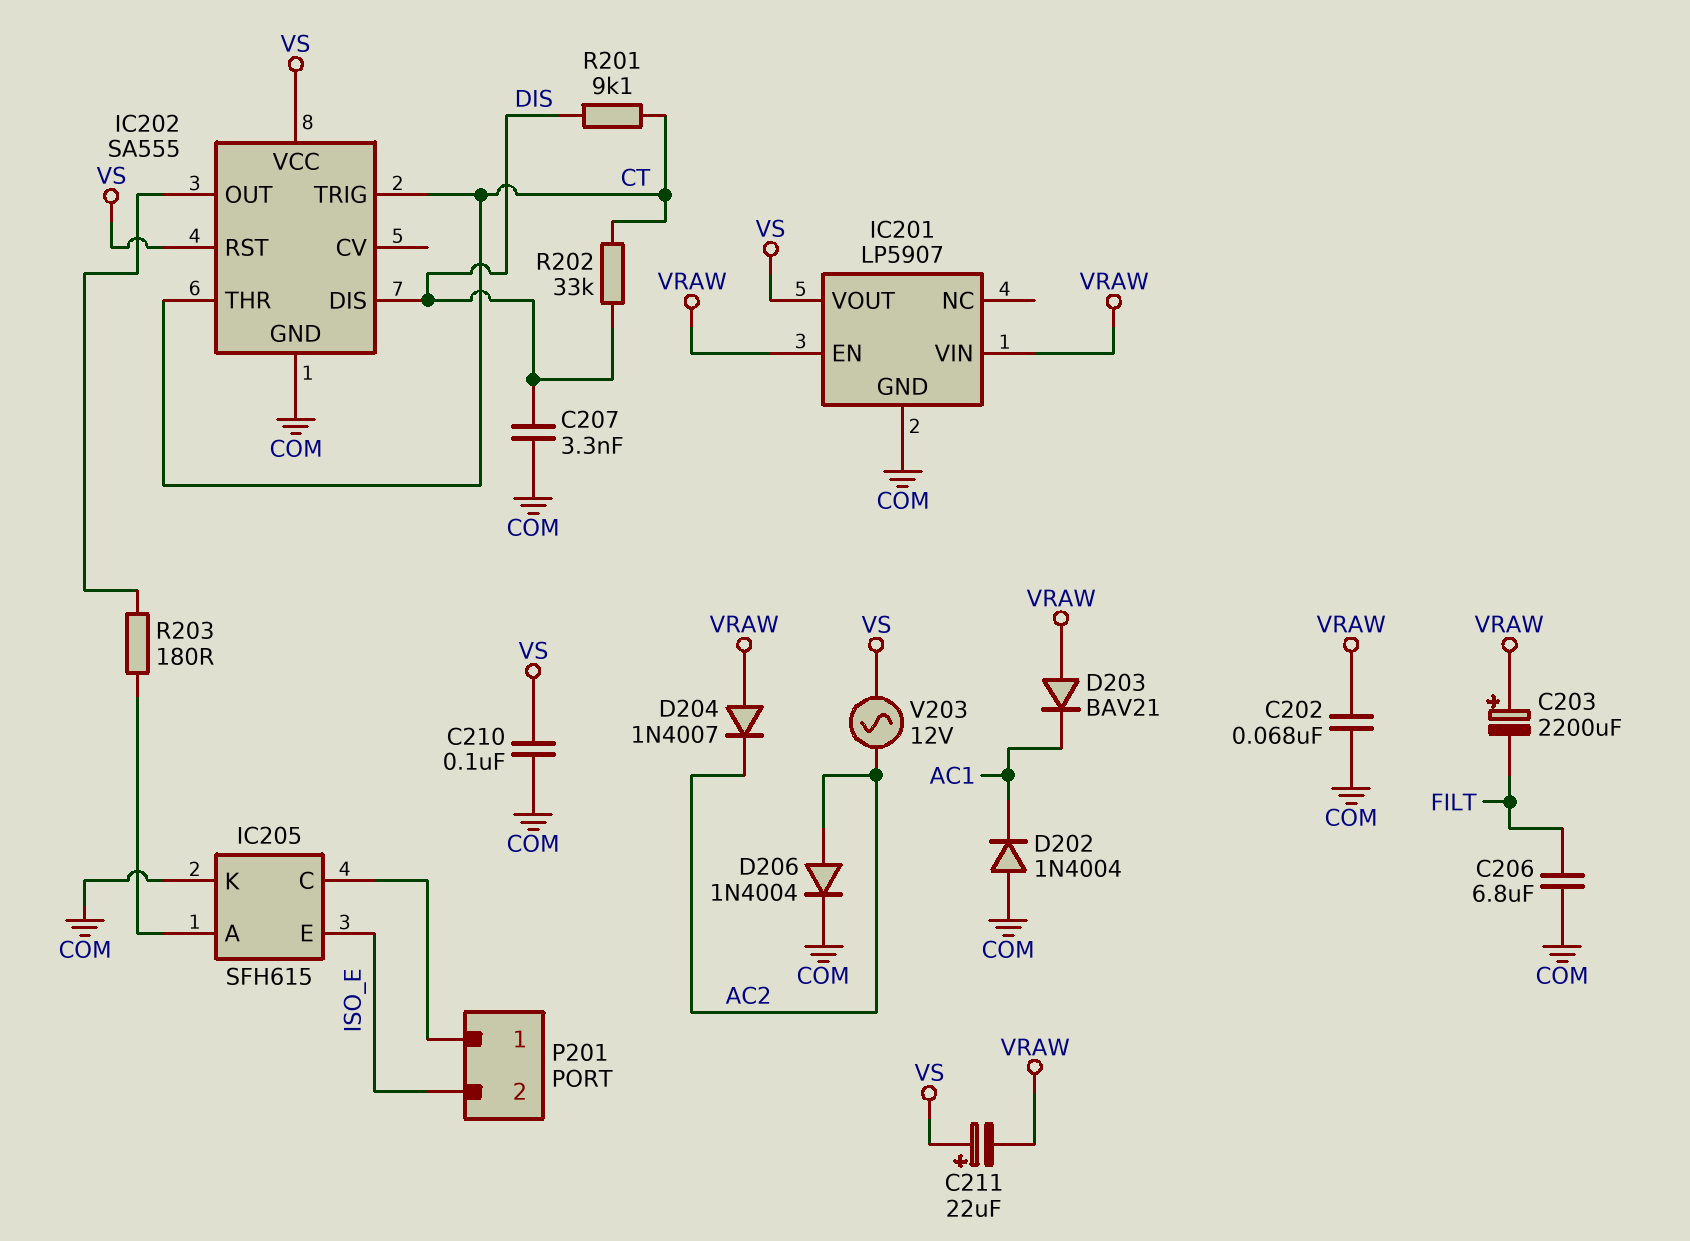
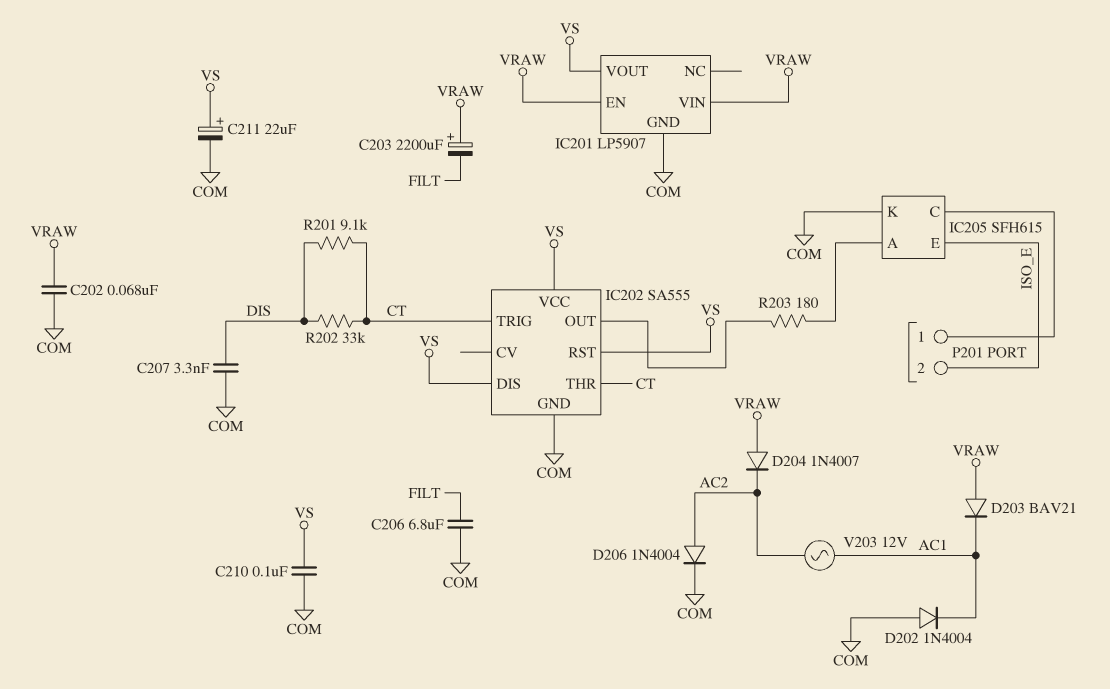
C211: 22uF (plus VS, minus VRAW) -> 22uF (plus VS, minus COM)
IC202 pin DIS: DIS -> VS
V203: AC 12V (AC2, VS) -> AC 12V (AC1, AC2)

